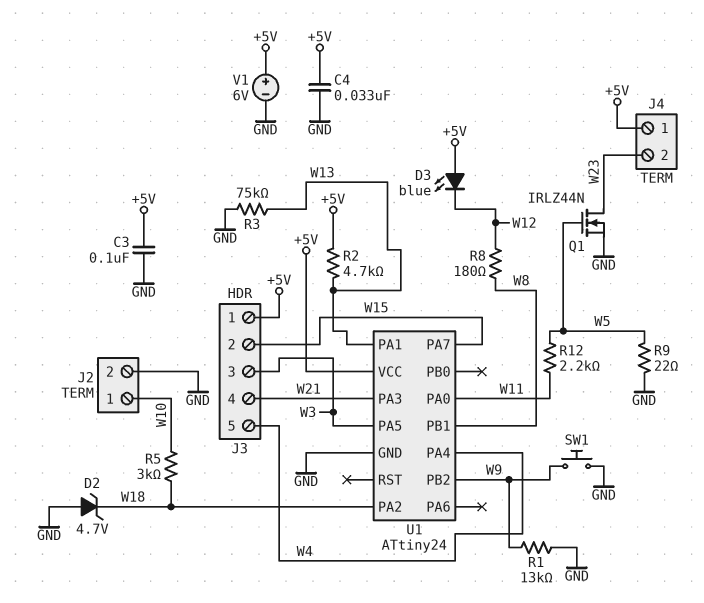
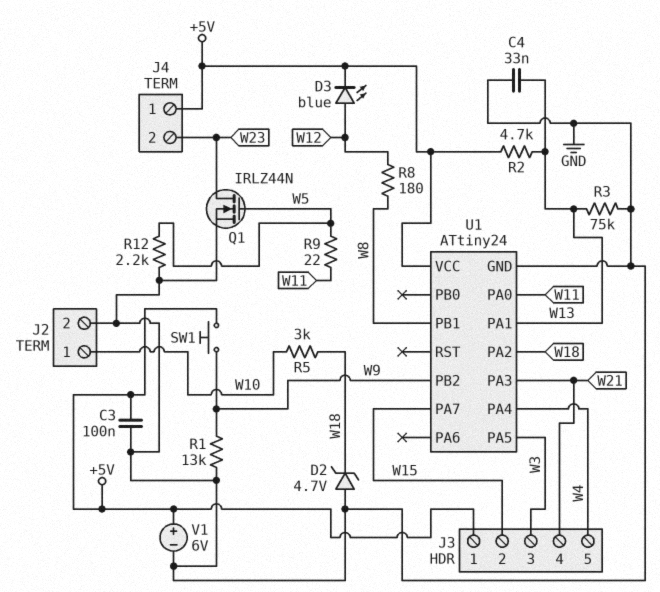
C4: 33nF (+5V, GND) -> 33nF (GND, W13)
D3: LED blue (A +5V, K W12) -> LED blue (A W12, K +5V)
R9: 22 (GND, W5) -> 22 (W5, W11)
R12: 2.2k (W5, W11) -> 2.2k (GND, W5)
SW1: button (GND, W9) -> button (+5V, W9)

